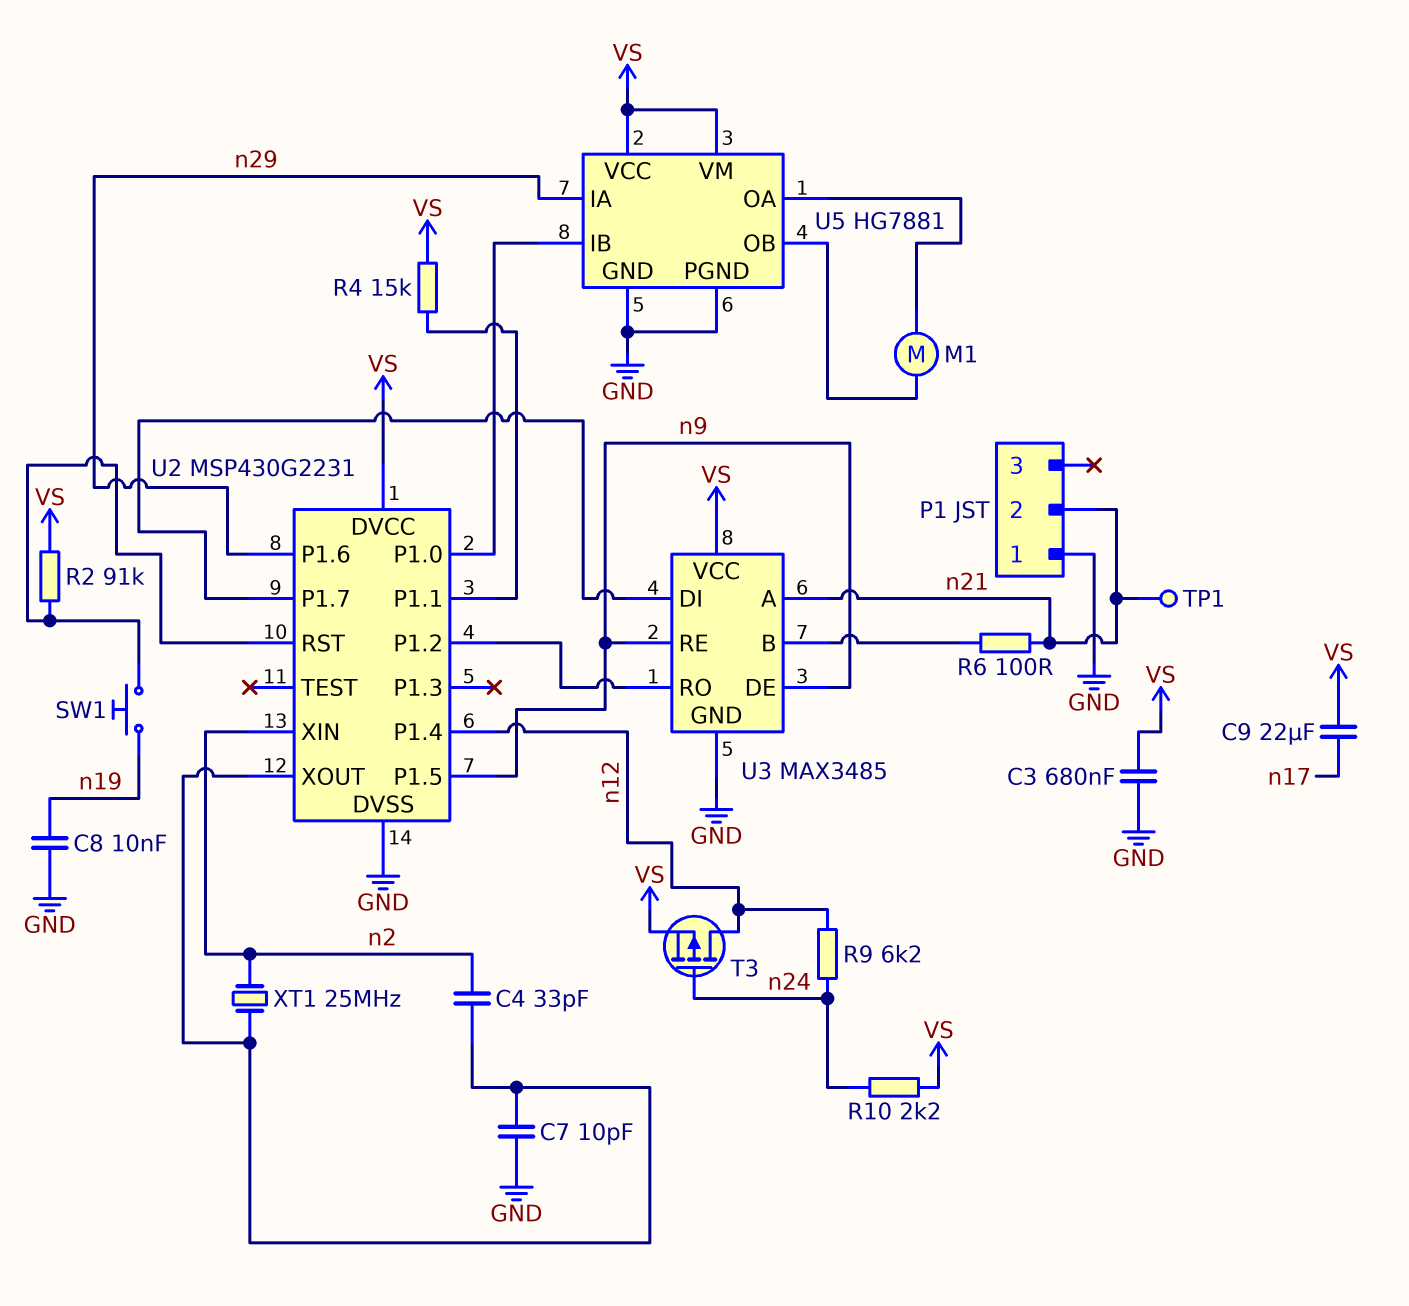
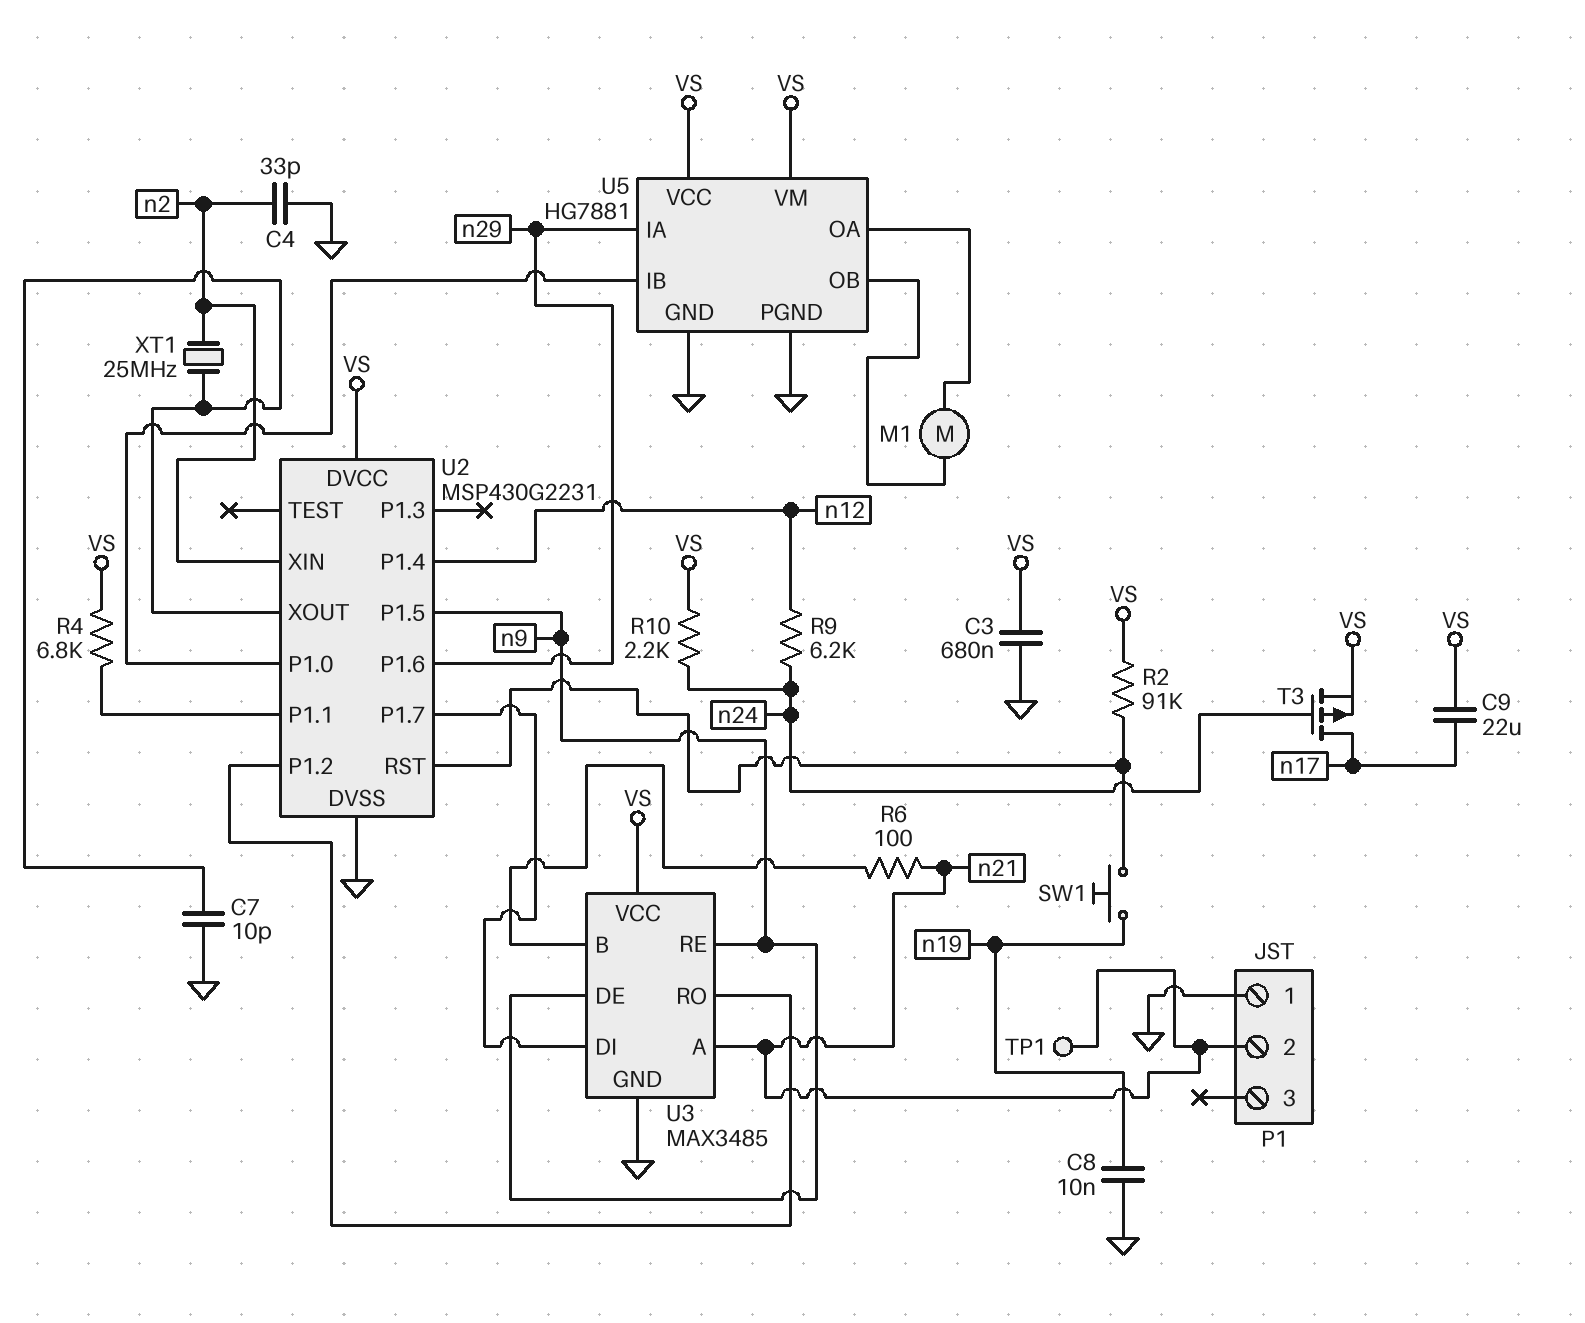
C4: 33pF (U2/XOUT, n2) -> 33pF (GND, n2)
R4: 15k (U2/P1.1, VS) -> 6.8k (U2/P1.1, VS)
T3: PMOS (G n24, D n12, S VS) -> PMOS (G n24, D n17, S VS)

